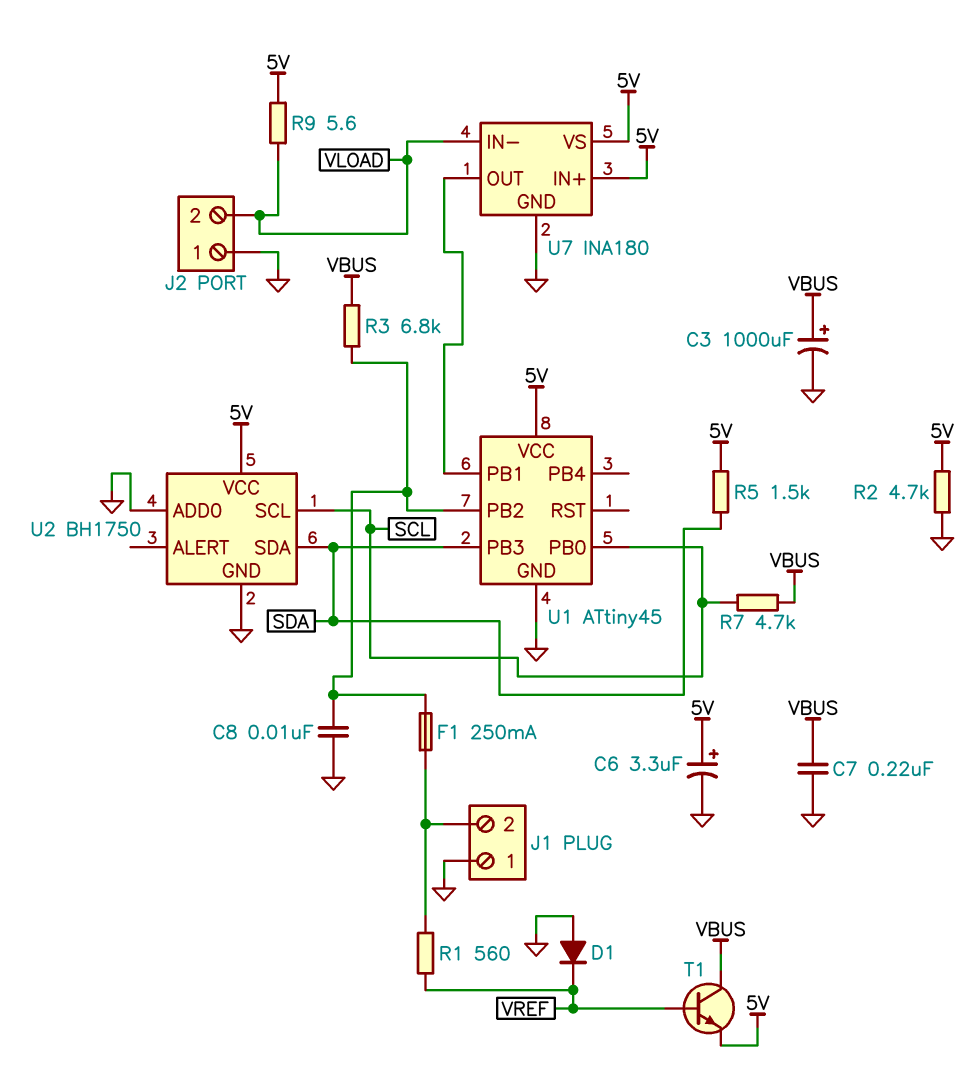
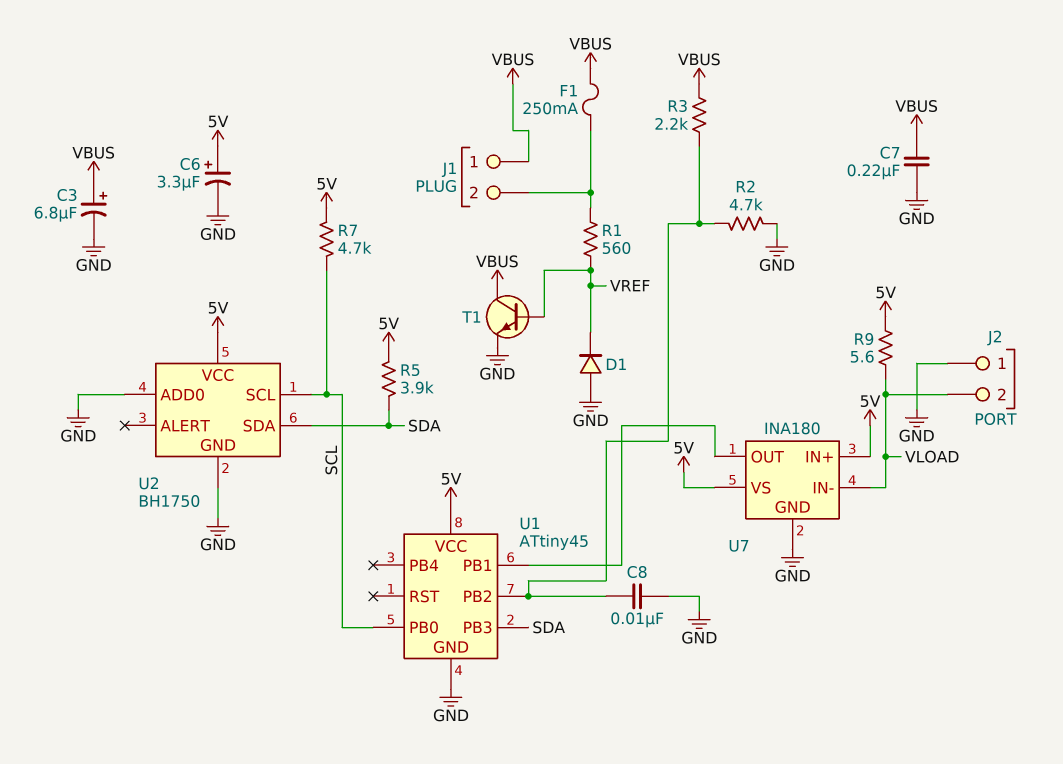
C3: 1000uF (plus VBUS, minus GND) -> 6.8uF (plus VBUS, minus GND)
F1: 250mA (J1/2, U1/PB2) -> 250mA (J1/2, VBUS)
J1 pin 1: GND -> VBUS
R2: 4.7k (5V, GND) -> 4.7k (GND, U1/PB2)
R3: 6.8k (U1/PB2, VBUS) -> 2.2k (U1/PB2, VBUS)
R5: 1.5k (5V, SDA) -> 3.9k (5V, SDA)
R7: 4.7k (SCL, VBUS) -> 4.7k (5V, SCL)
T1: NPN (B VREF, C VBUS, E 5V) -> NPN (B VREF, C VBUS, E GND)

